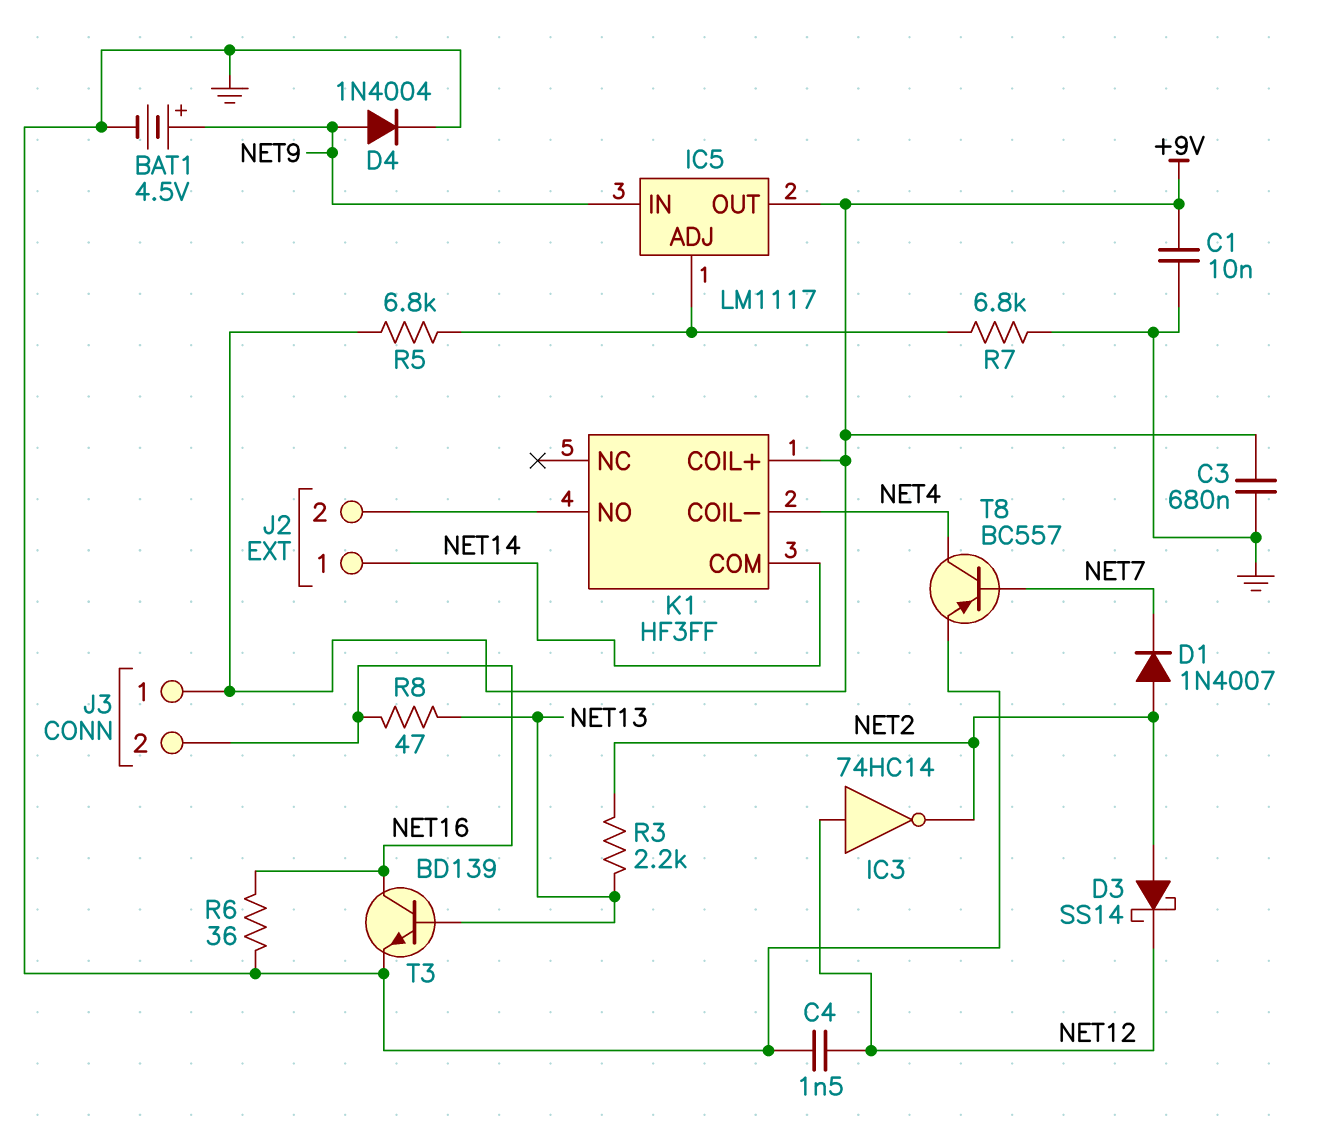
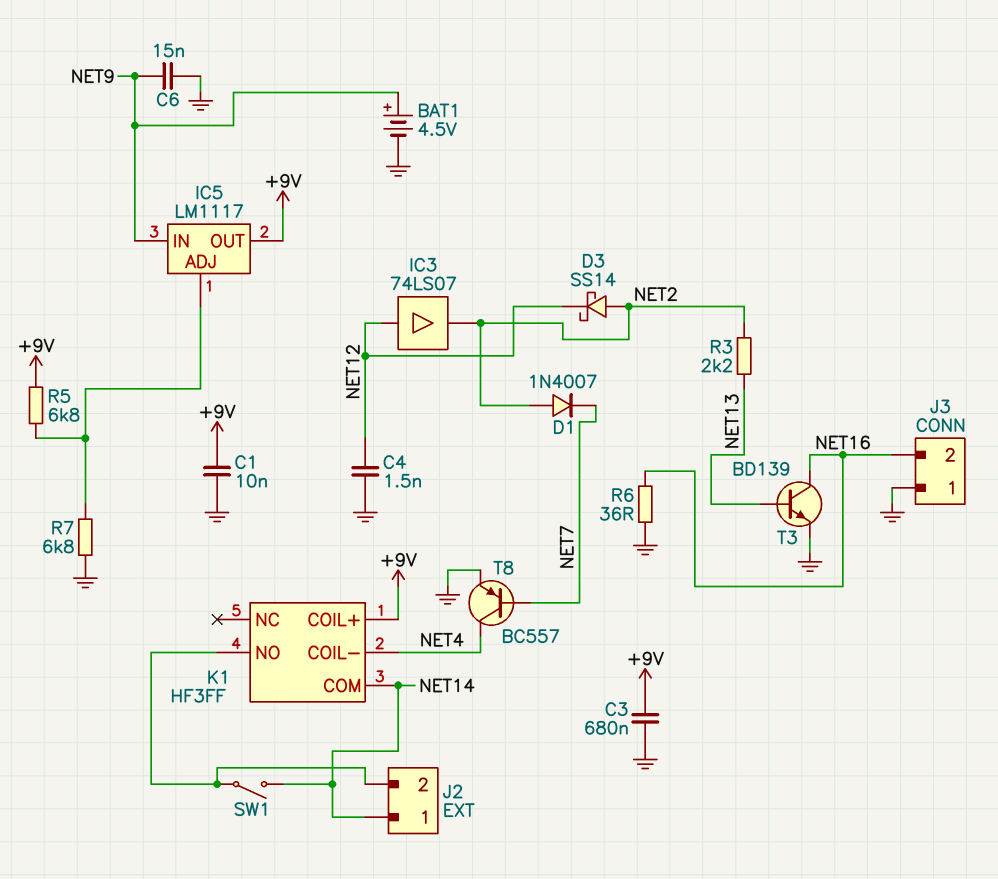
C6: none -> 15nF (GND, NET9)
D4: diode 1N4004 (A NET9, K GND) -> none
IC3: NOT 74HC14 (in NET12, out NET2) -> buffer 74LS07 (in NET12, out NET2)
J3 pin 1: +9V -> GND
R8: 47 (NET13, NET16) -> none
SW1: none -> switch (J2/2, NET14)

